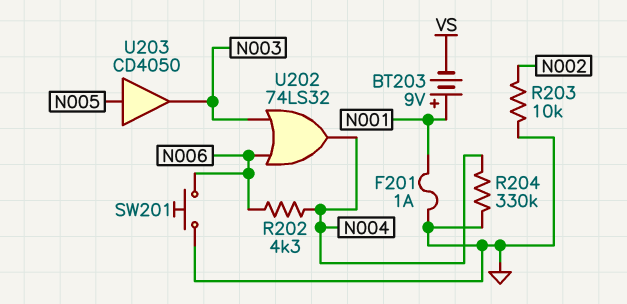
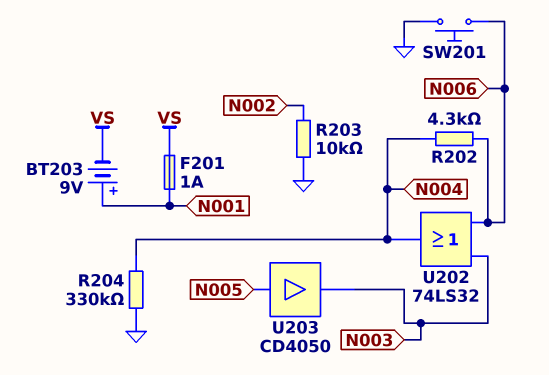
F201: 1A (GND, N001) -> 1A (N001, VS)

